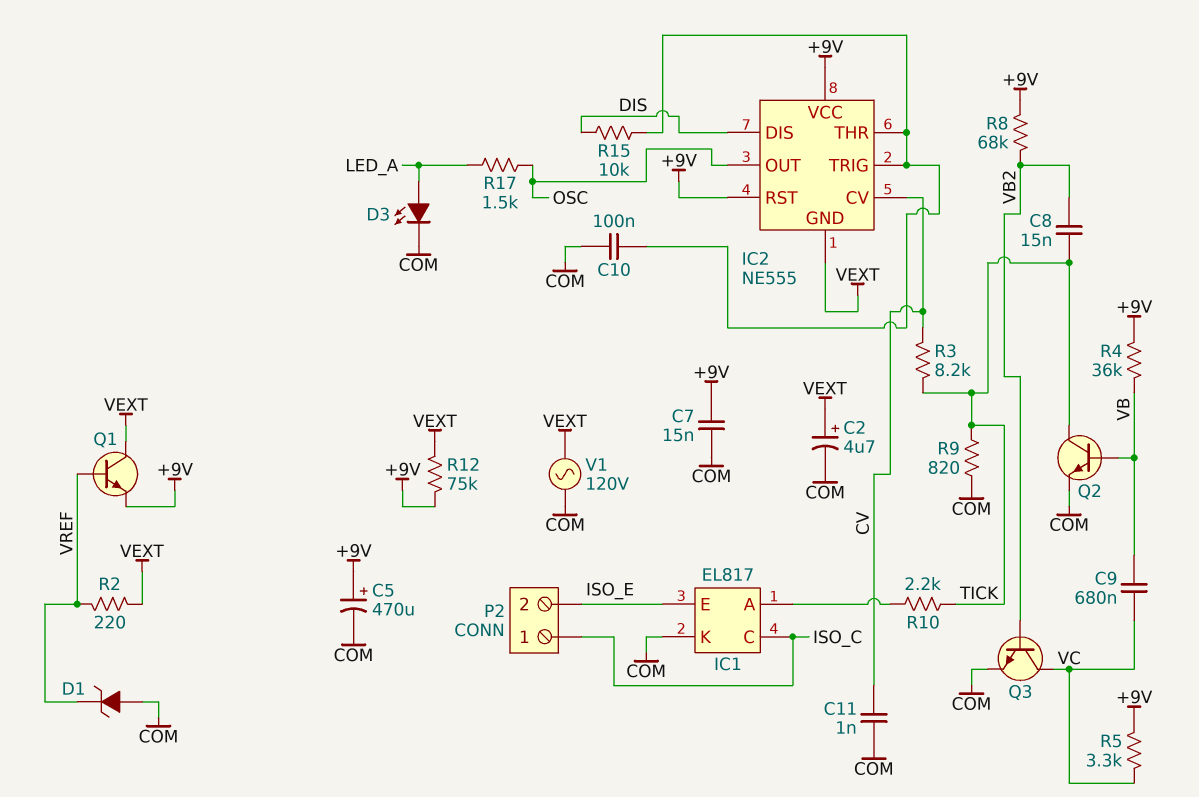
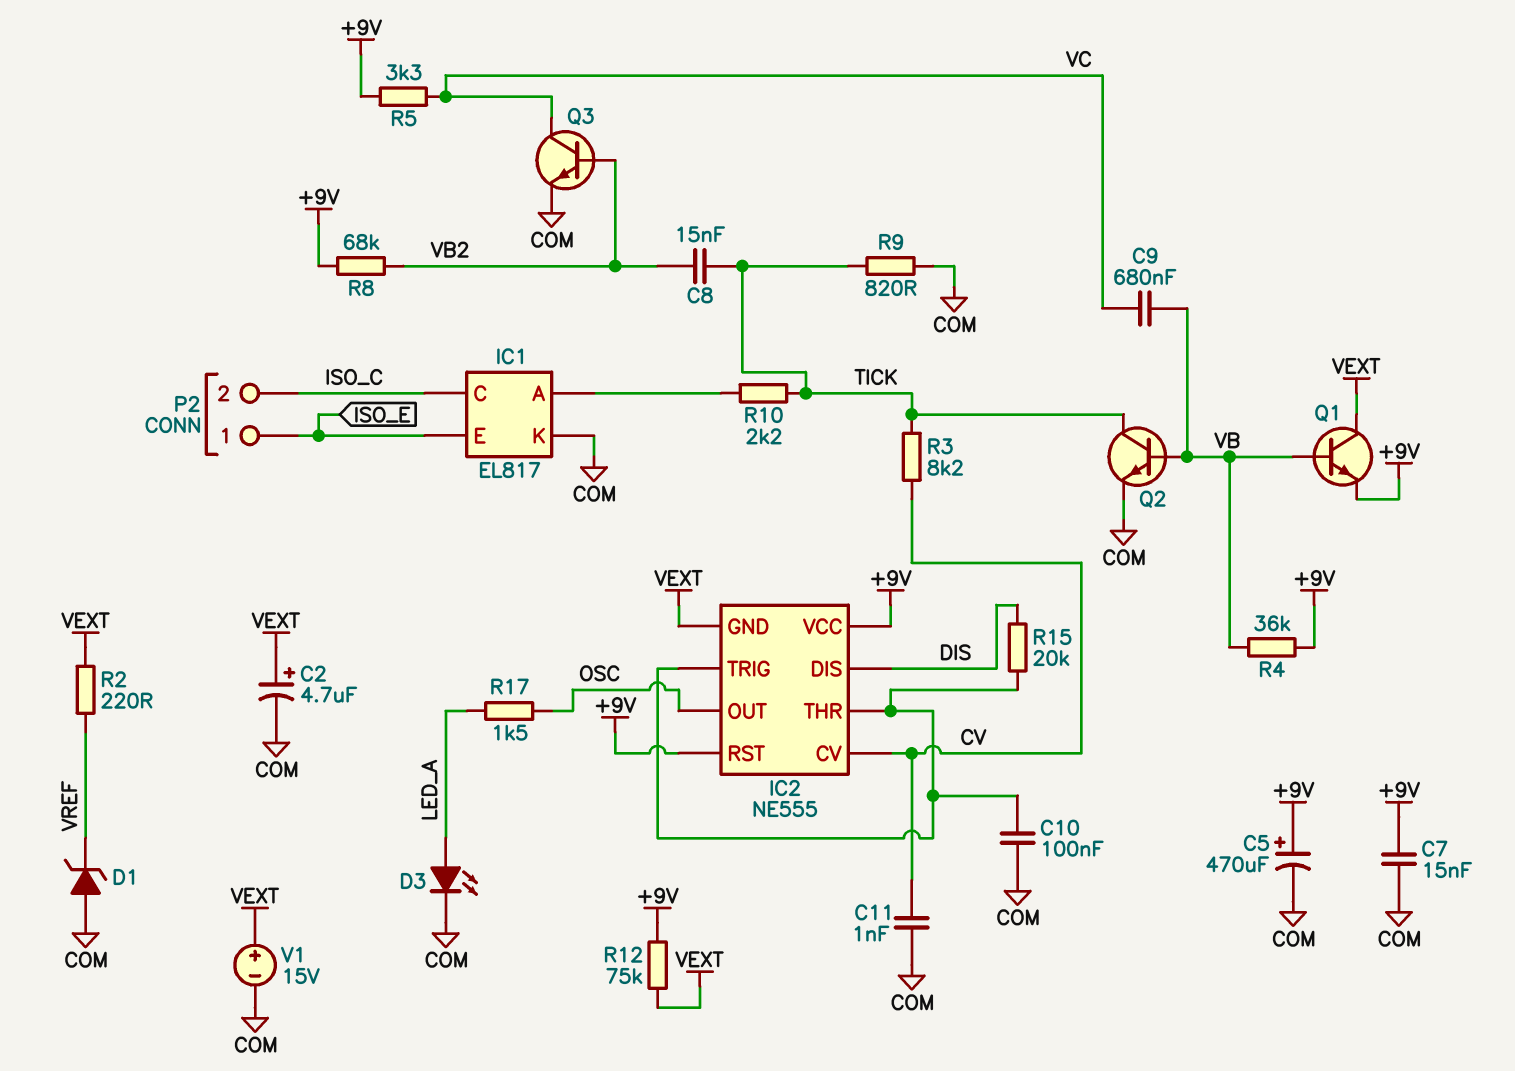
P2 pin 1: ISO_C -> ISO_E
P2 pin 2: ISO_E -> ISO_C
Q1: NPN (B VREF, C VEXT, E +9V) -> NPN (B VB, C VEXT, E +9V)
R15: 10k (DIS, IC2/THR) -> 20k (DIS, IC2/THR)
V1: AC 120V (COM, VEXT) -> 15V (plus VEXT, minus COM)

